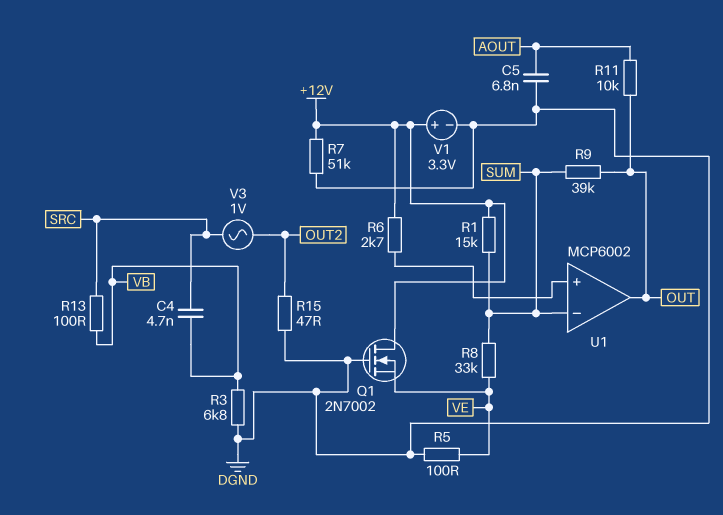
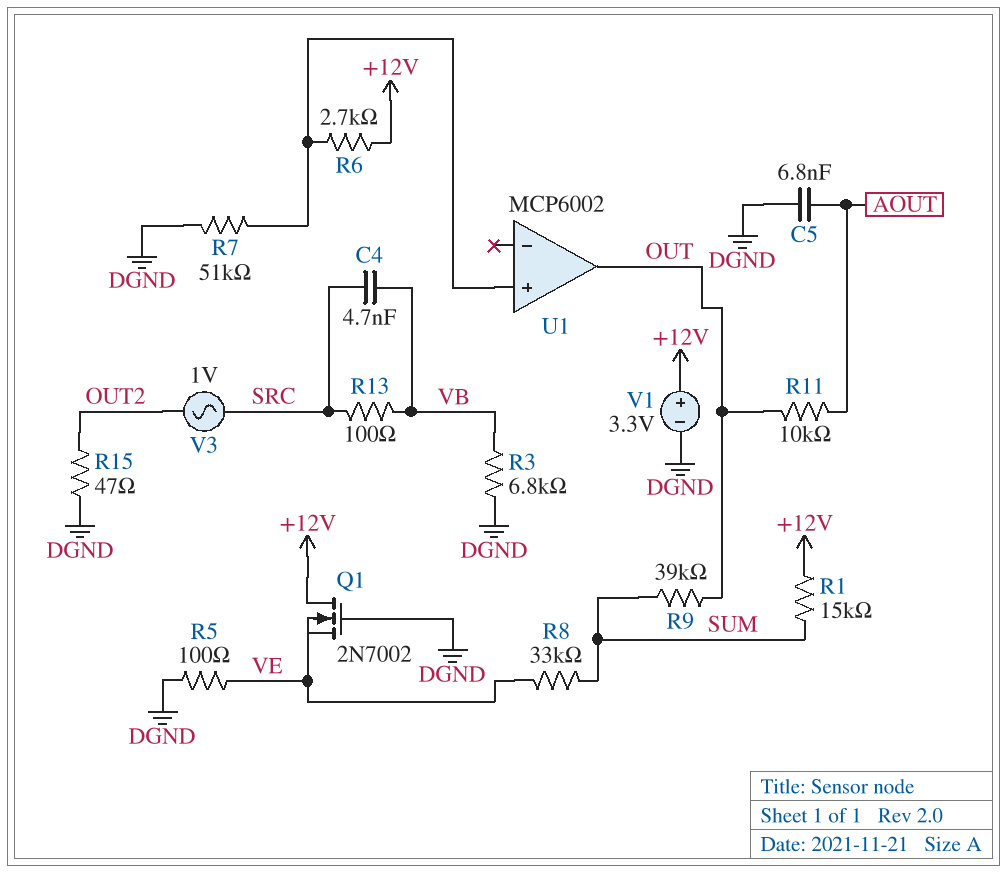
R7: 51k (+12V, DGND) -> 51k (DGND, U1/in+)
U1 pin in-: SUM -> none

